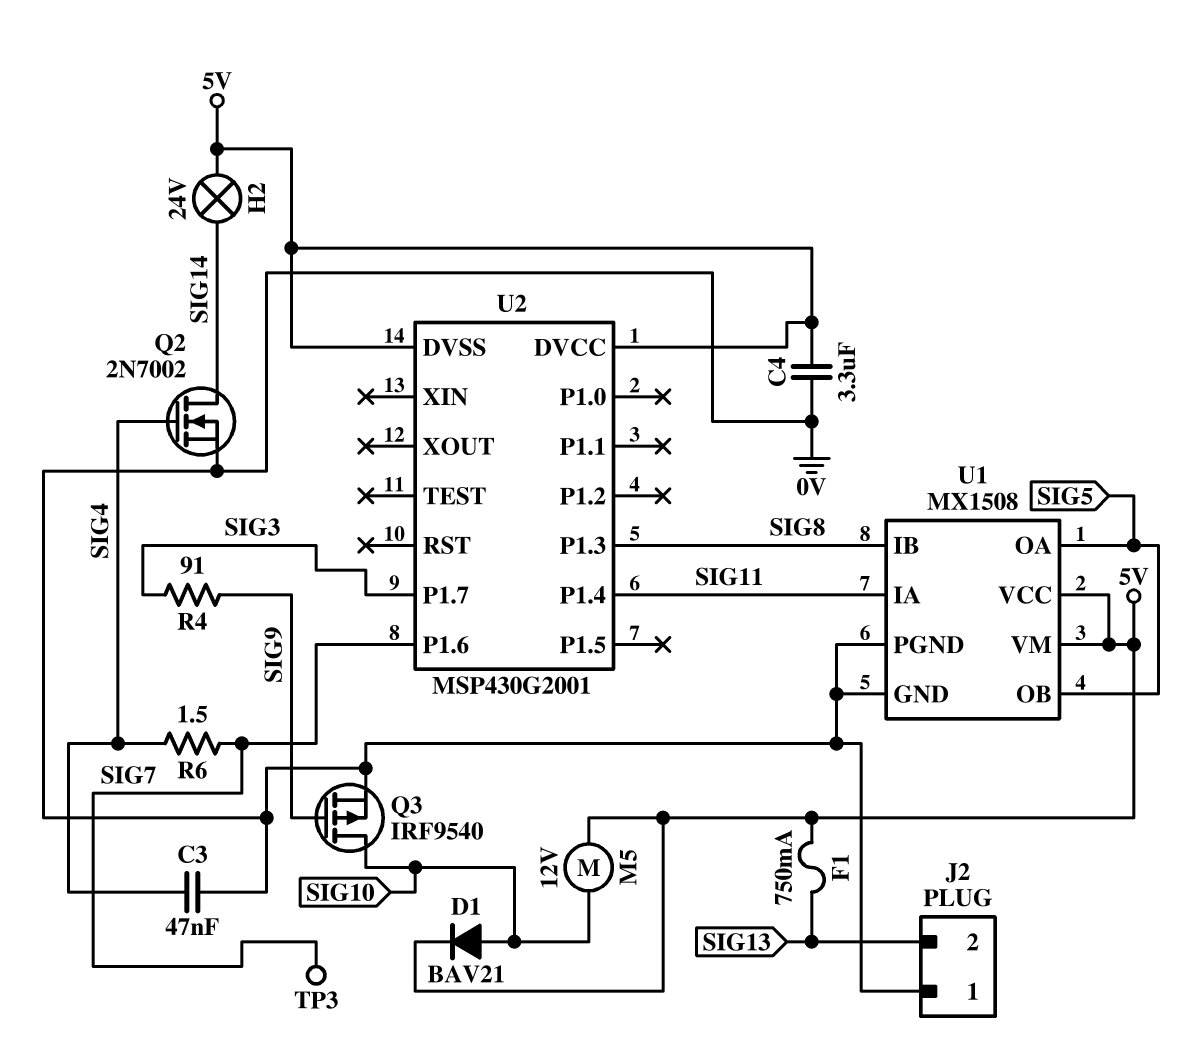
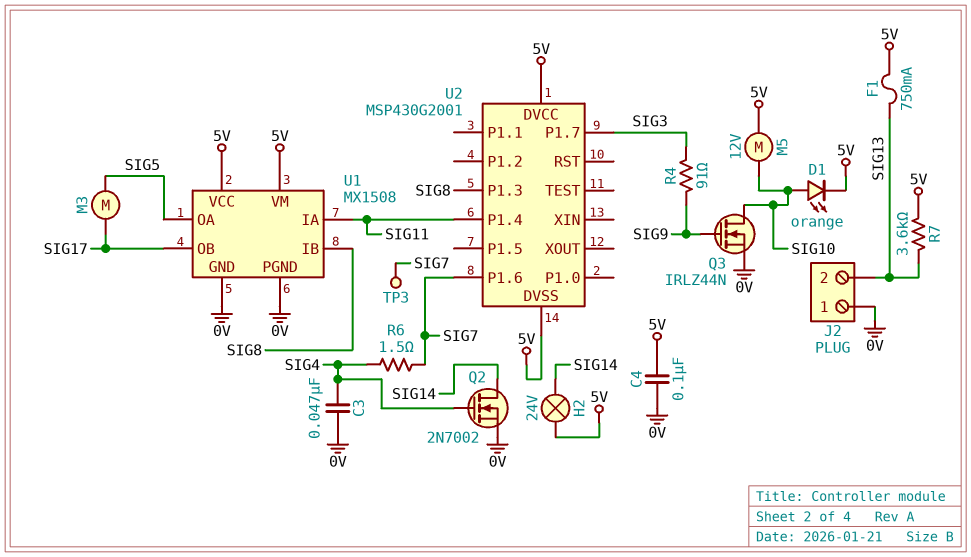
C4: 3.3uF (0V, 5V) -> 100nF (0V, 5V)
D1: diode BAV21 (A SIG10, K 5V) -> LED orange (A SIG10, K 5V)
M3: none -> motor (SIG5, SIG17)
Q3: PMOS IRF9540 (G SIG9, D SIG10, S 0V) -> NMOS IRLZ44N (G SIG9, D SIG10, S 0V)
R7: none -> 3.6k (5V, SIG13)
U1 pin OB: SIG5 -> SIG17

